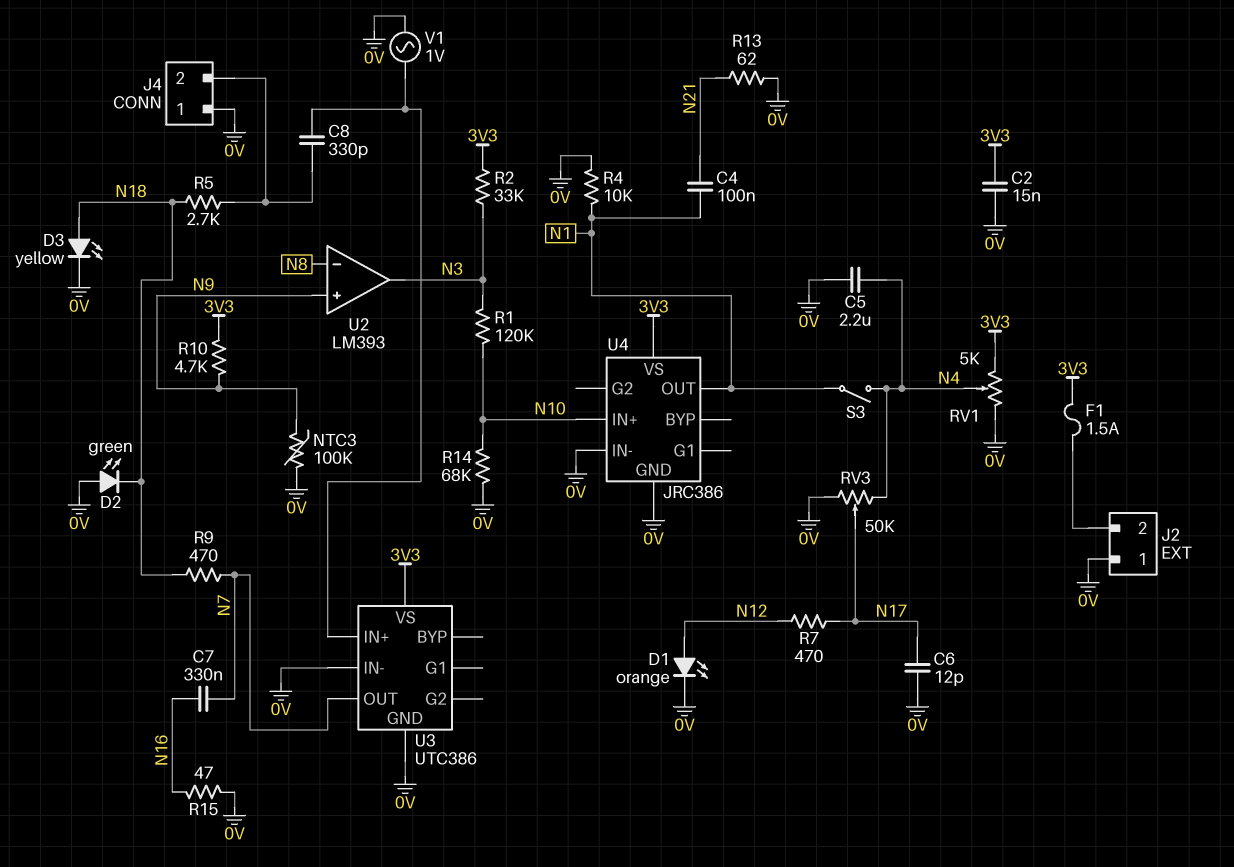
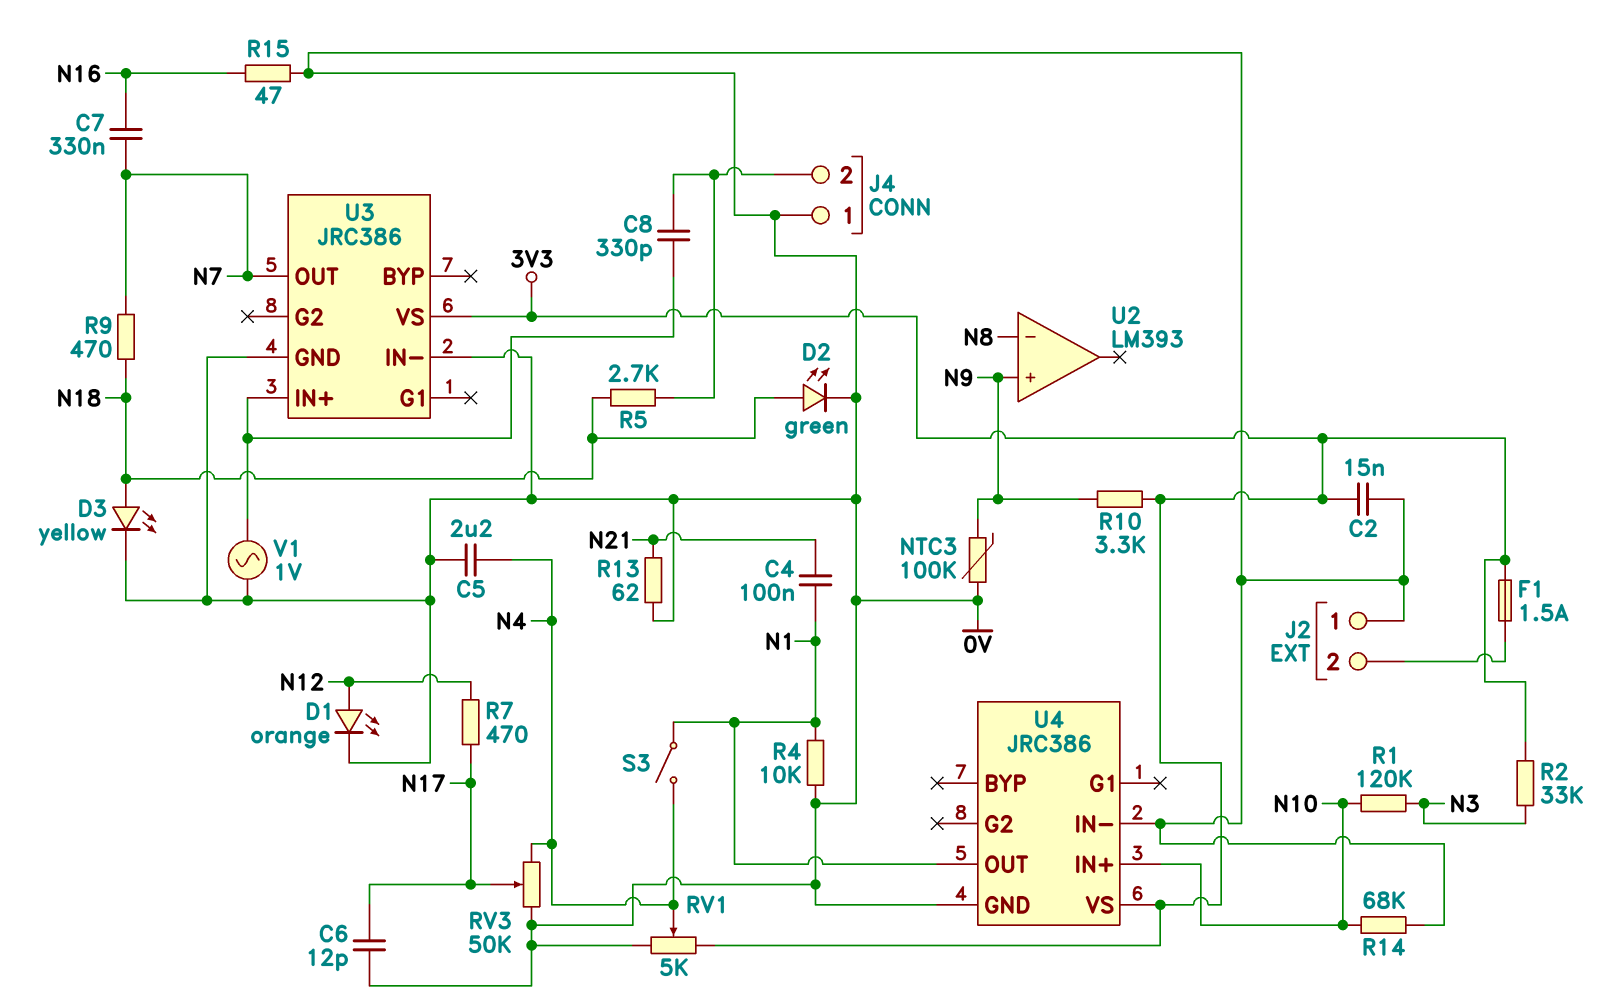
D2: LED green (A 0V, K N18) -> LED green (A N18, K 0V)
R10: 4.7k (3V3, N9) -> 3.3k (3V3, N9)
U2 pin out: N3 -> none
U3: UTC386 -> JRC386

